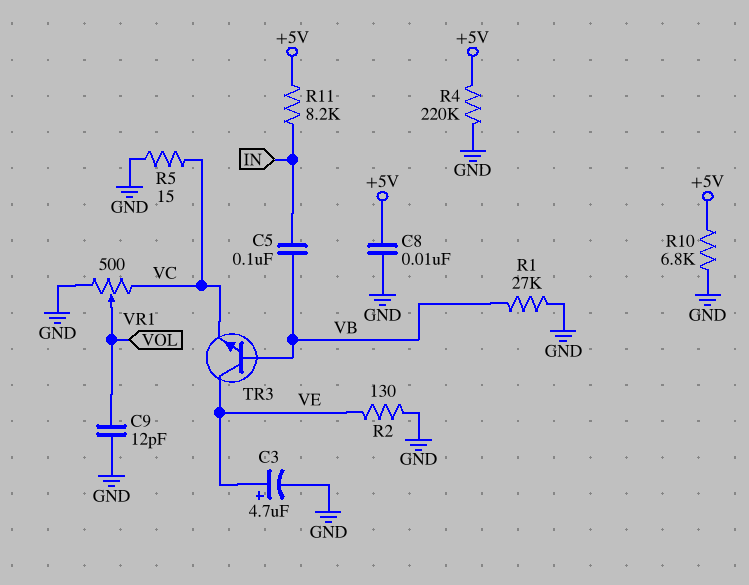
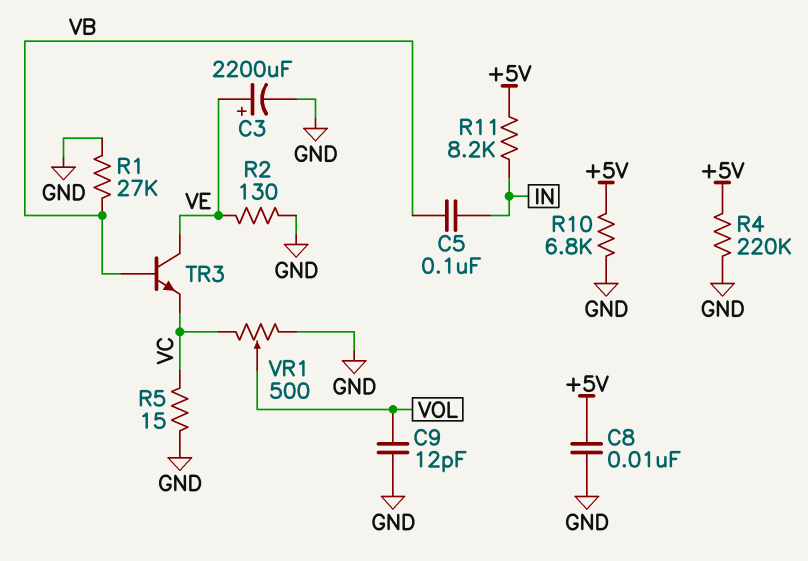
C3: 4.7uF (plus VE, minus GND) -> 2200uF (plus VE, minus GND)

